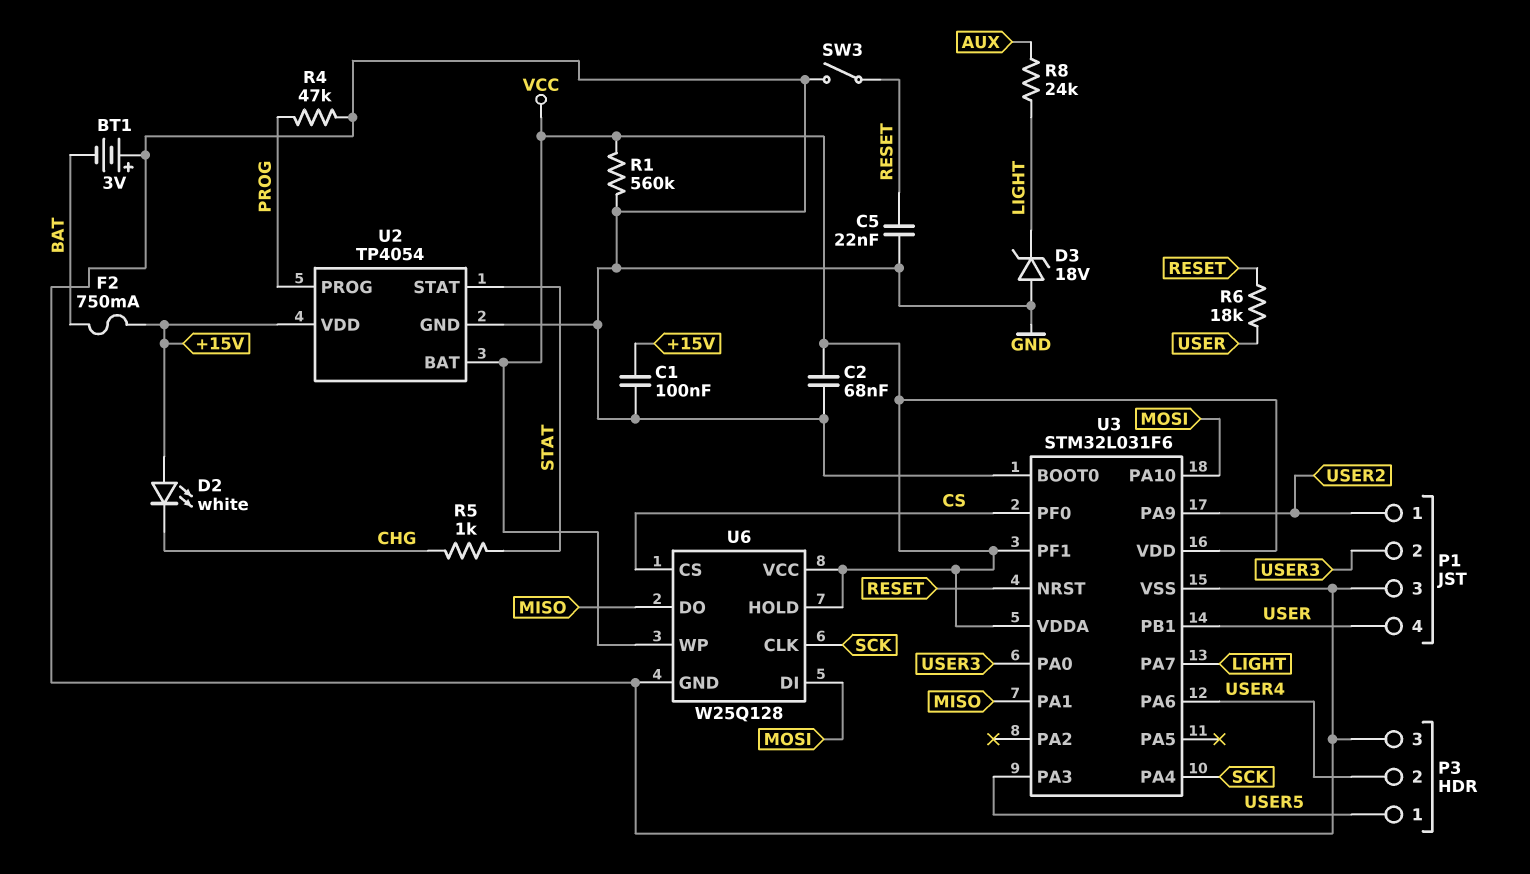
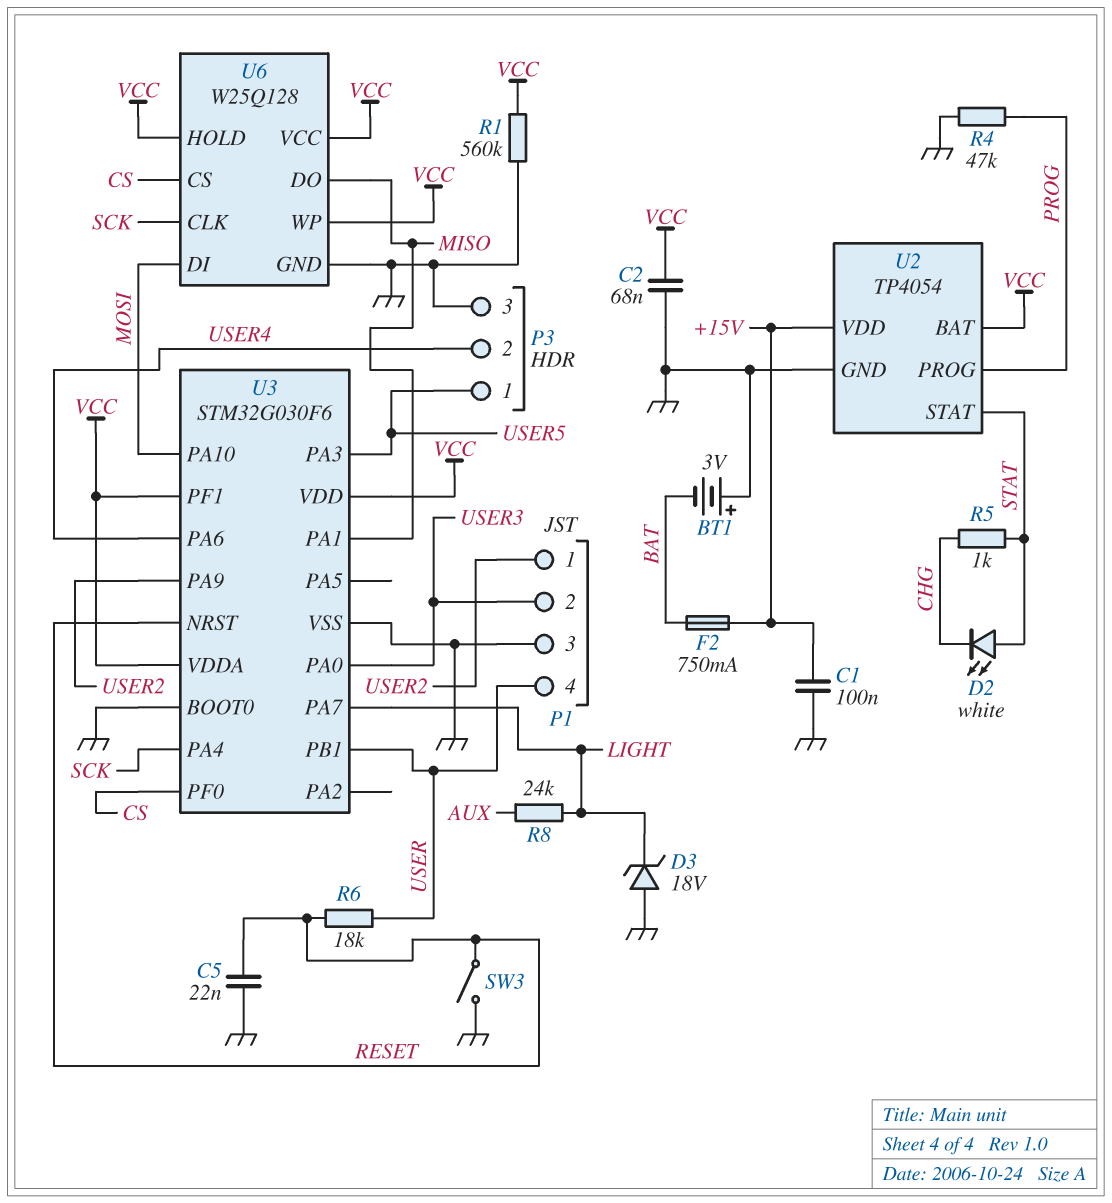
D2: LED white (A +15V, K CHG) -> LED white (A STAT, K CHG)
U3: STM32L031F6 -> STM32G030F6

